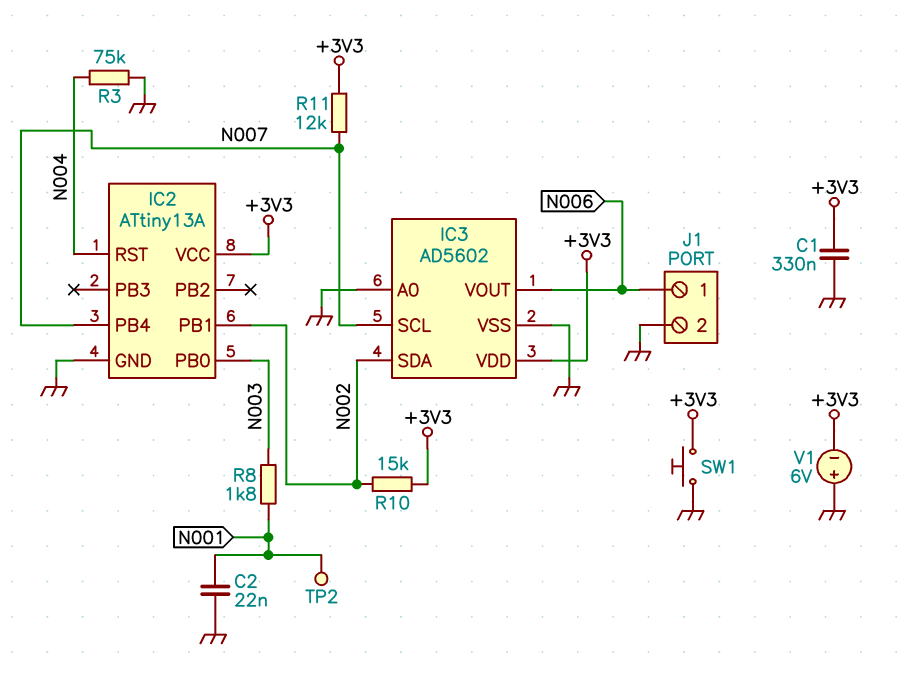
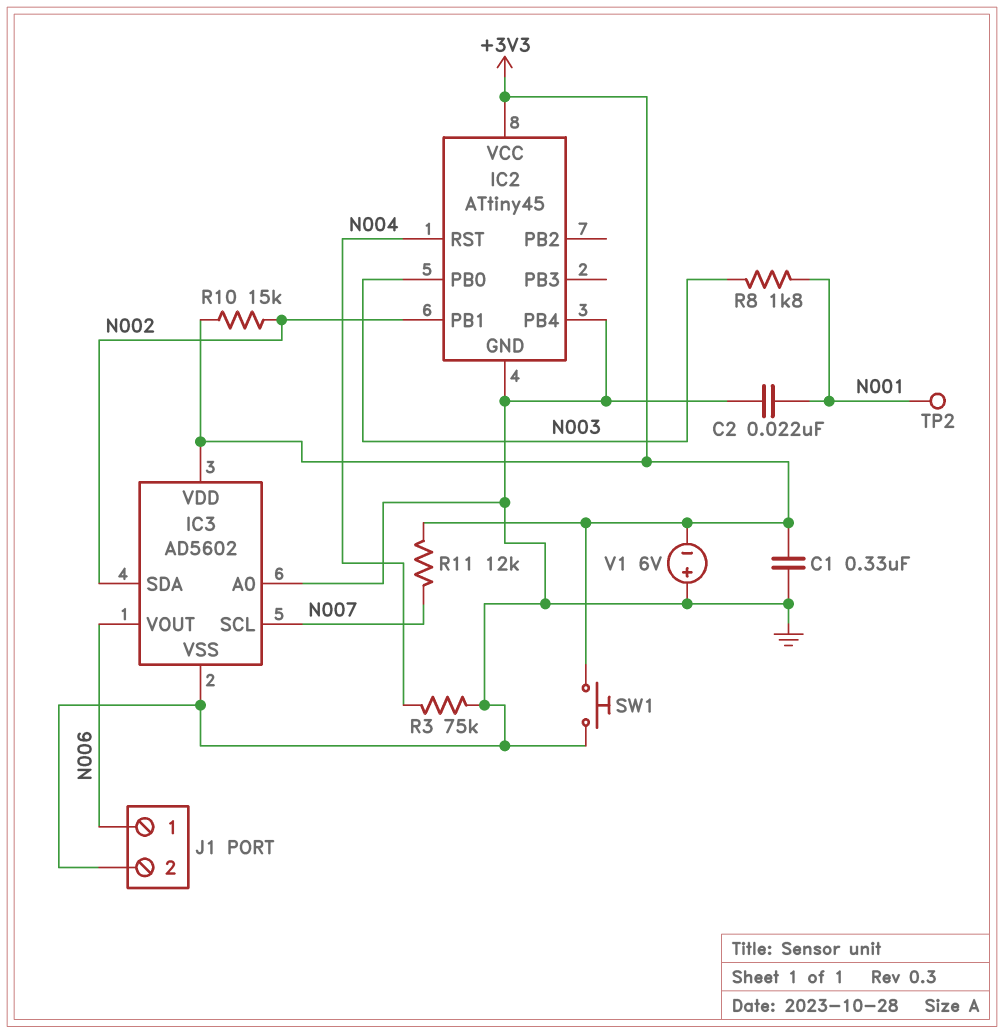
IC2: ATtiny13A -> ATtiny45
IC2 pin PB4: N007 -> GND

